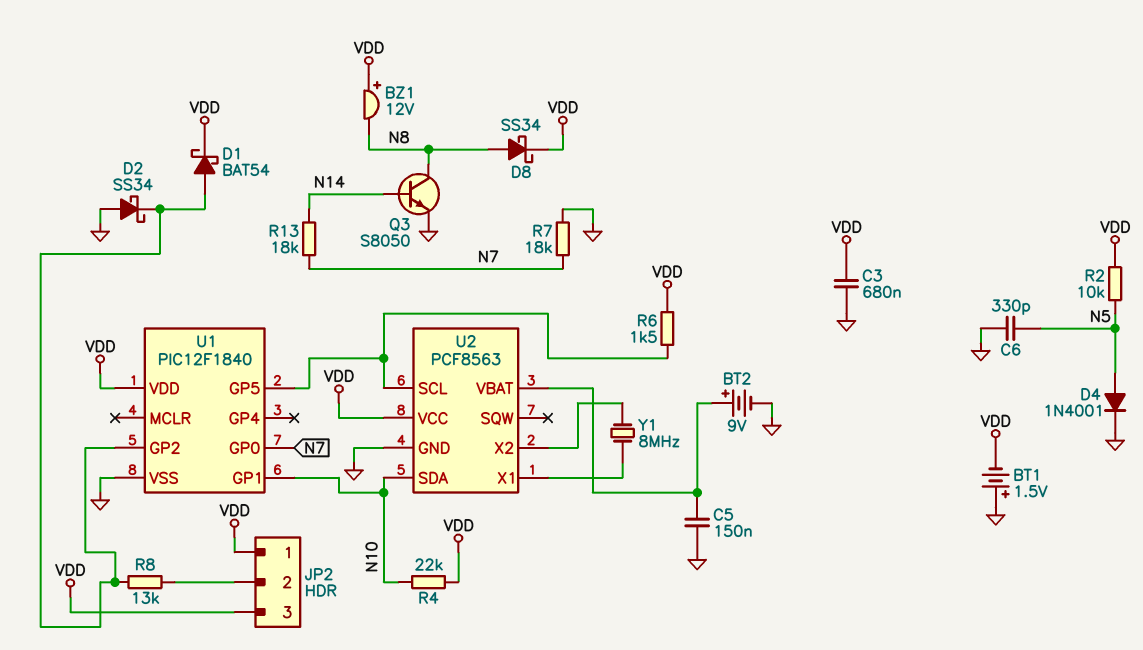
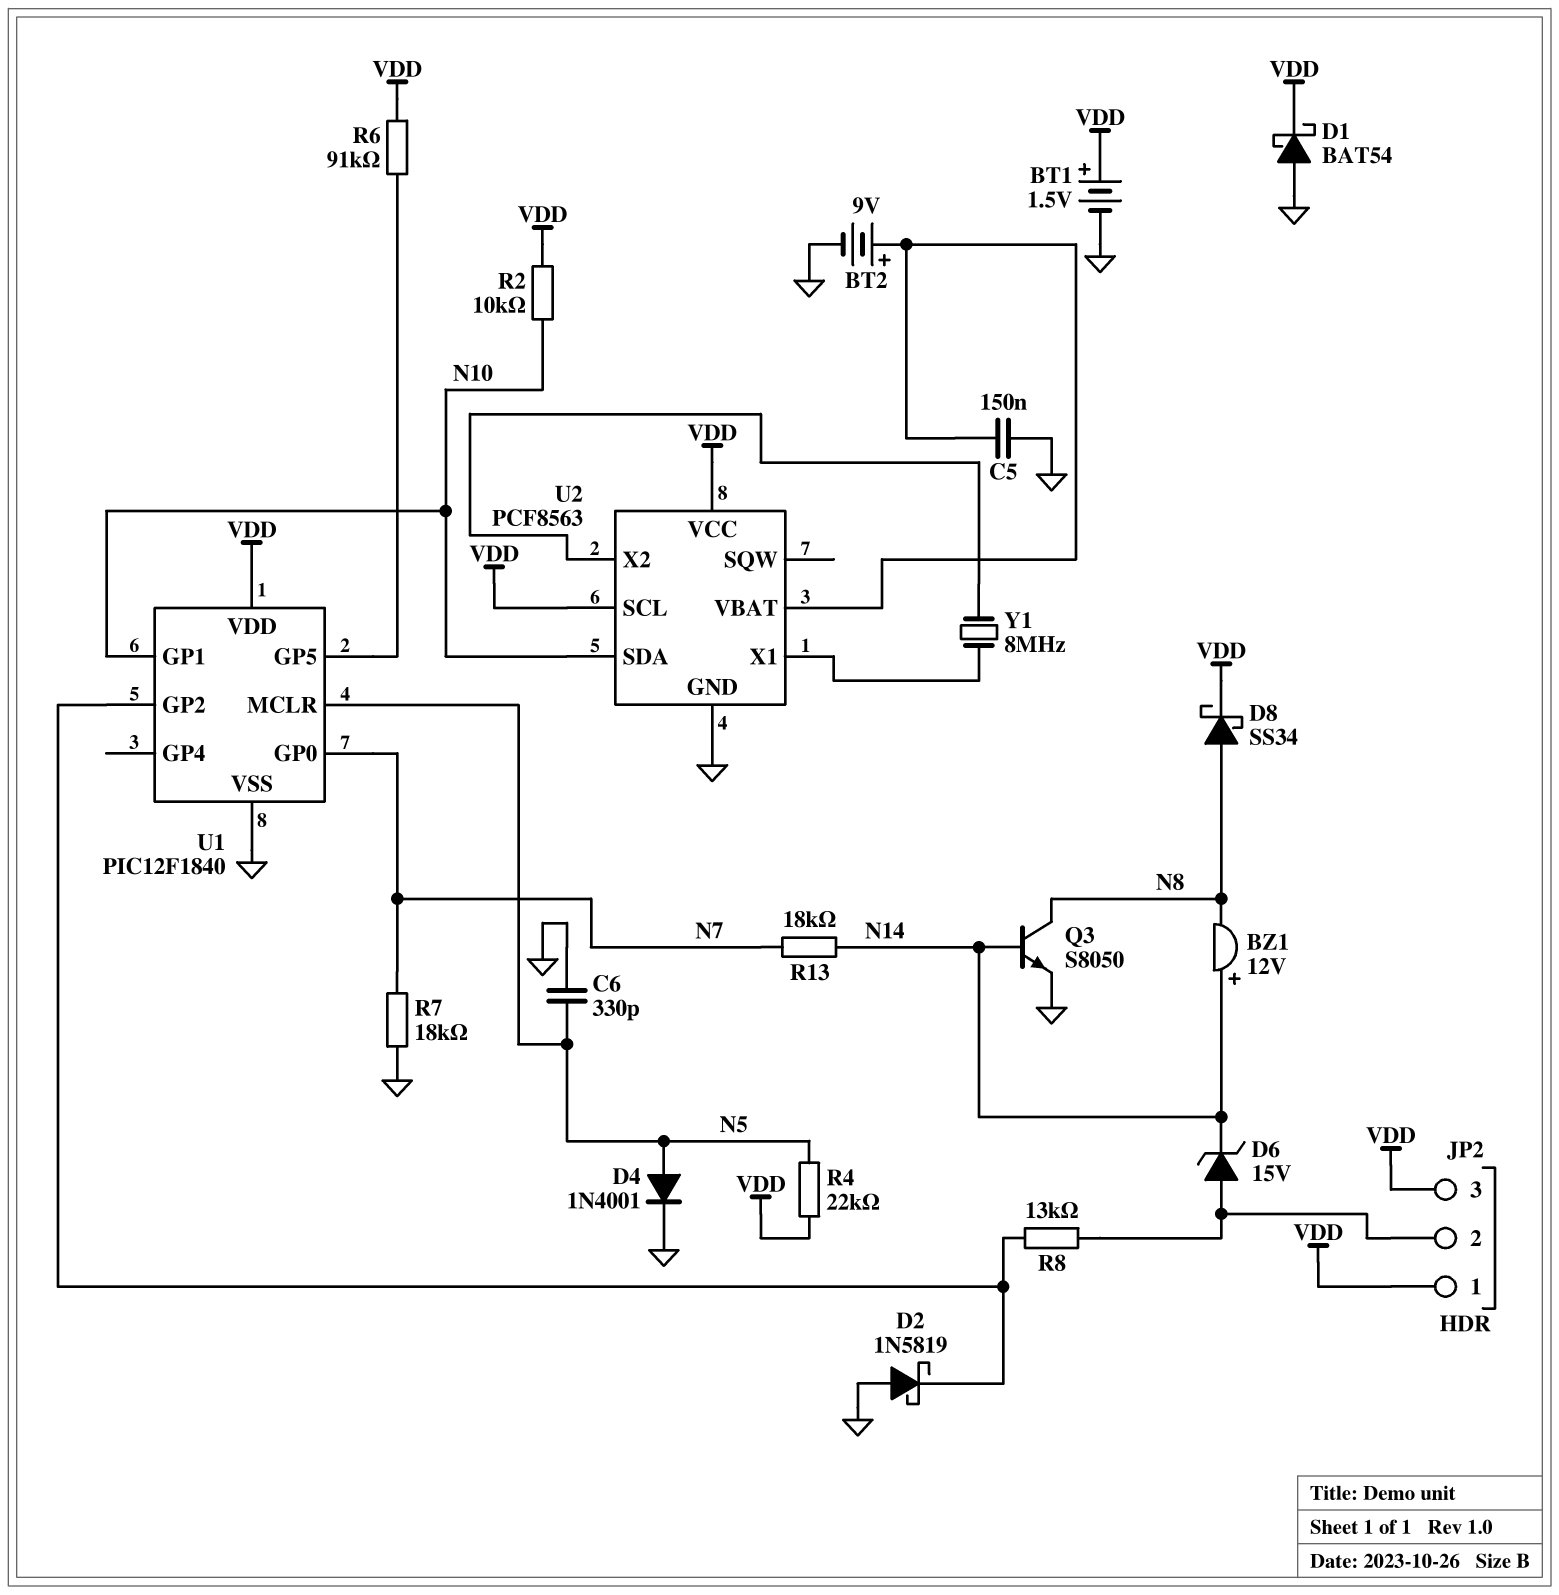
BT1: 1.5V (plus GND, minus VDD) -> 1.5V (plus VDD, minus GND)
BZ1: buzzer 12V (plus VDD, minus N8) -> buzzer 12V (plus N14, minus N8)
C3: 680nF (GND, VDD) -> none
D1: schottky BAT54 (A U1/GP2, K VDD) -> schottky BAT54 (A GND, K VDD)
D2: schottky SS34 (A GND, K U1/GP2) -> schottky 1N5819 (A GND, K U1/GP2)
D6: none -> zener 15V (A JP2/2, K N14)
R2: 10k (N5, VDD) -> 10k (N10, VDD)
R4: 22k (N10, VDD) -> 22k (N5, VDD)
R6: 1.5k (U1/GP5, VDD) -> 91k (U1/GP5, VDD)
U1 pin MCLR: none -> N5
U2 pin SCL: U1/GP5 -> VDD

